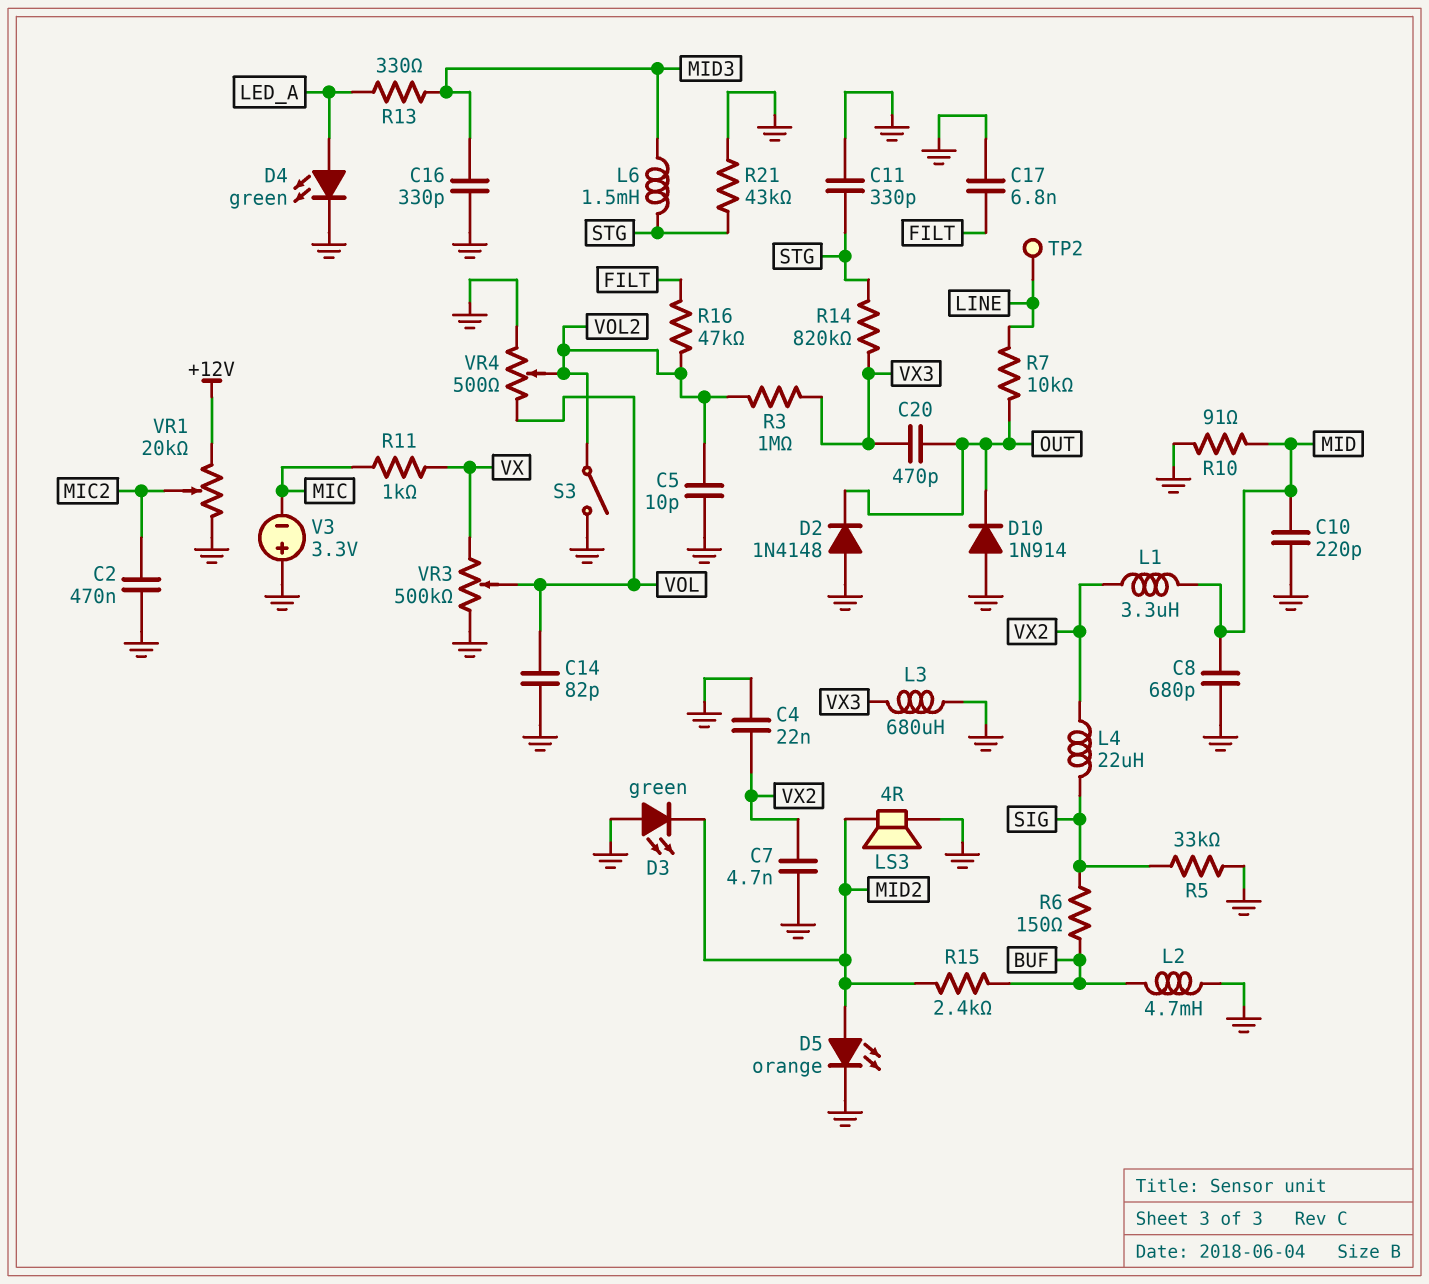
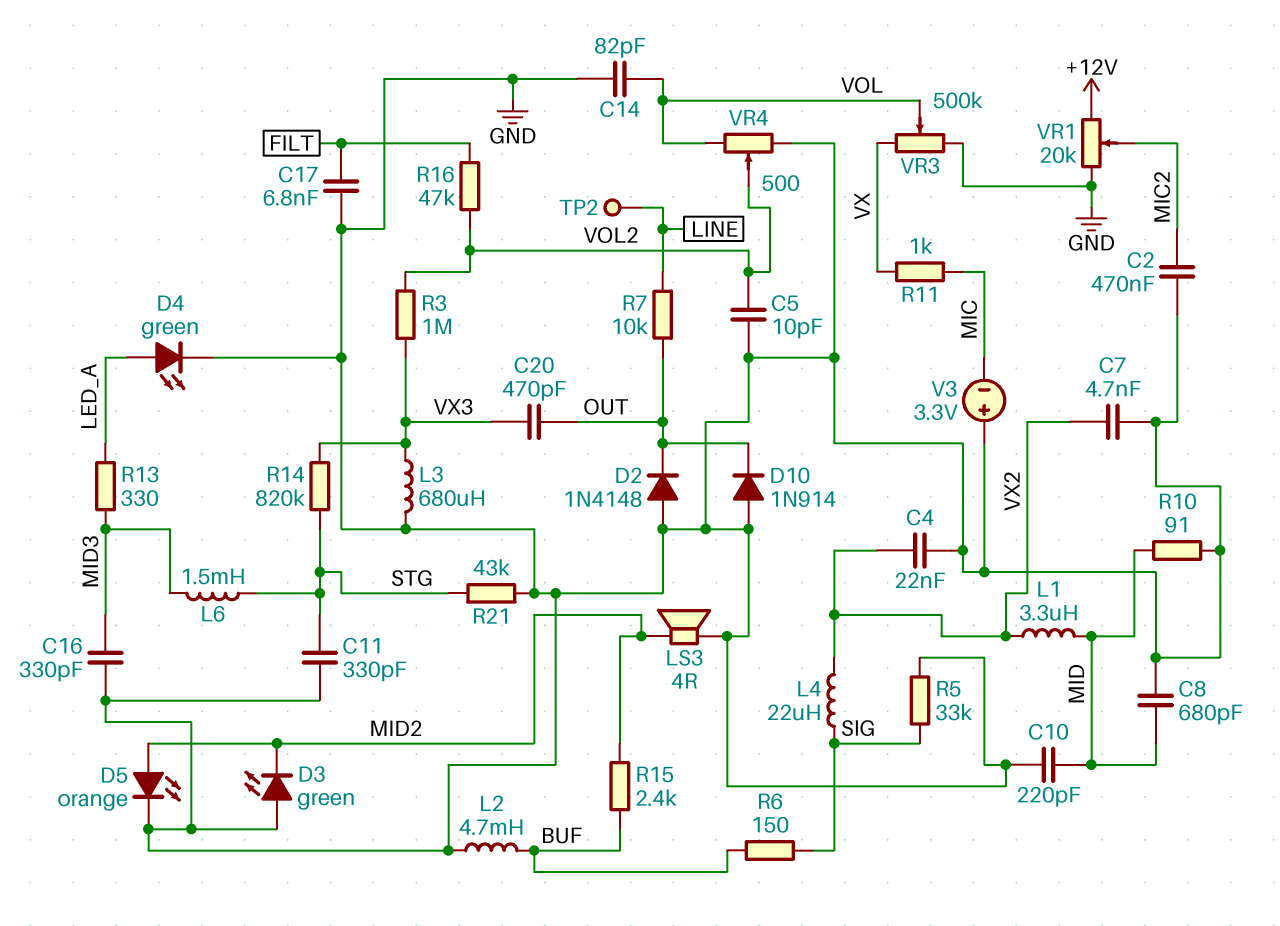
S3: switch (GND, VOL2) -> none

